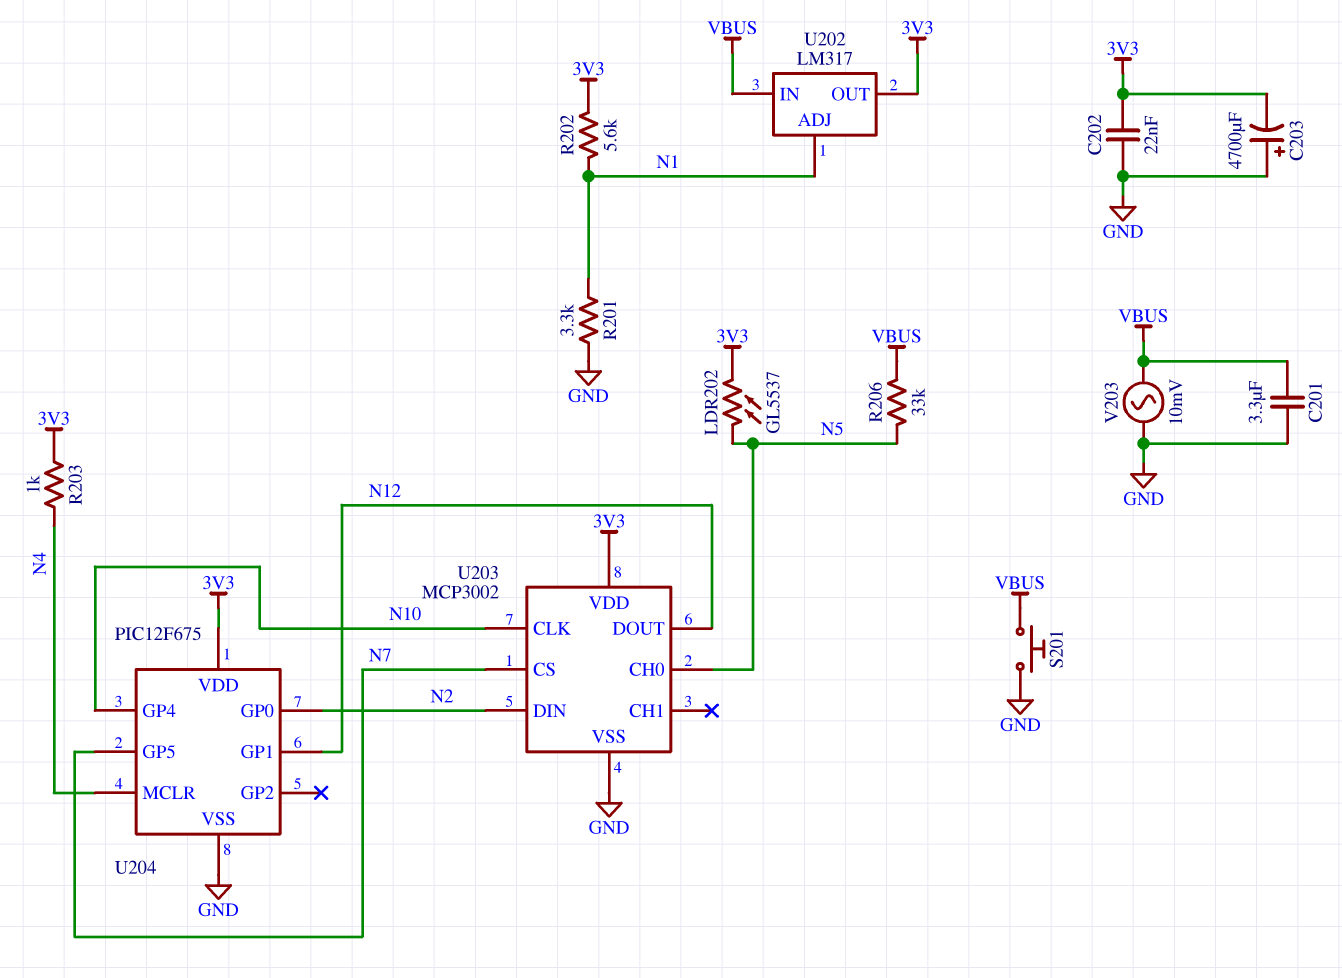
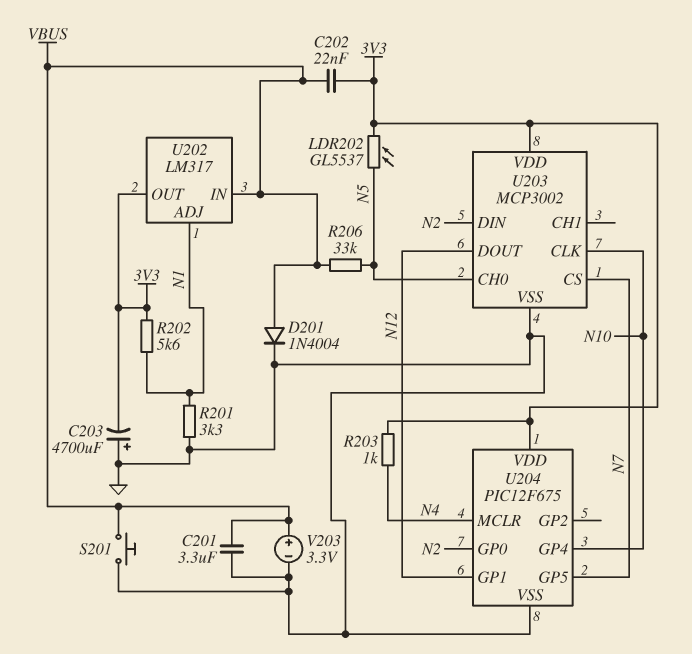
C202: 22nF (3V3, GND) -> 22nF (3V3, VBUS)
D201: none -> diode 1N4004 (A VBUS, K GND)
V203: AC 10mV (GND, VBUS) -> 3.3V (plus VBUS, minus GND)

